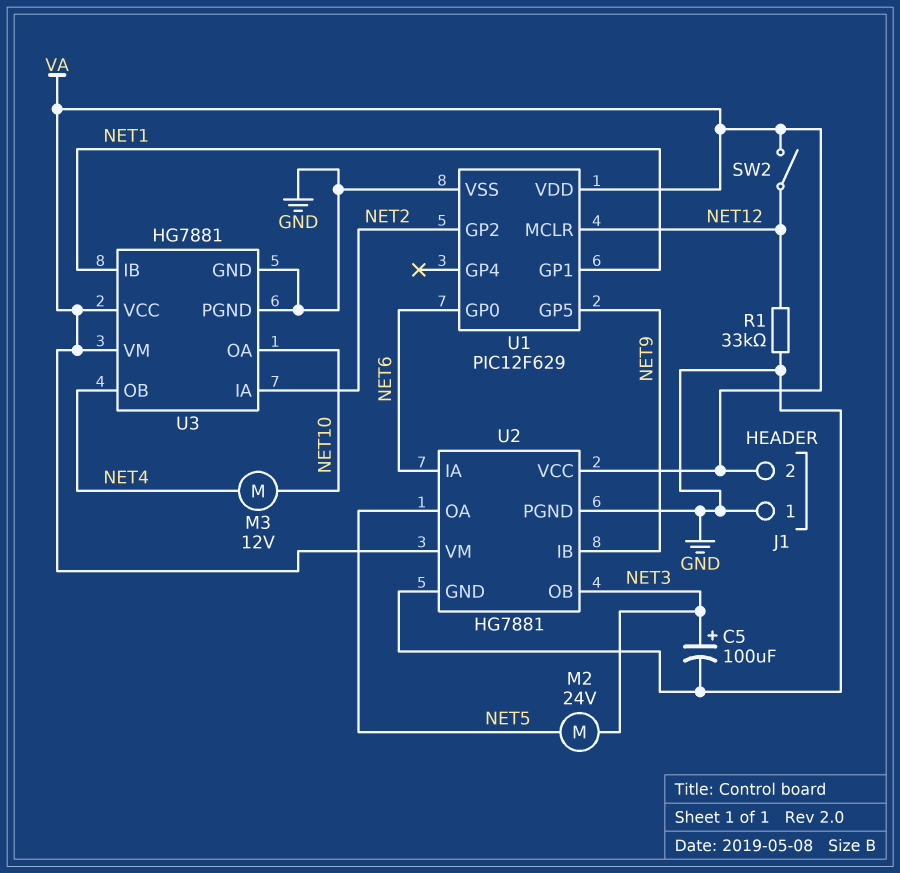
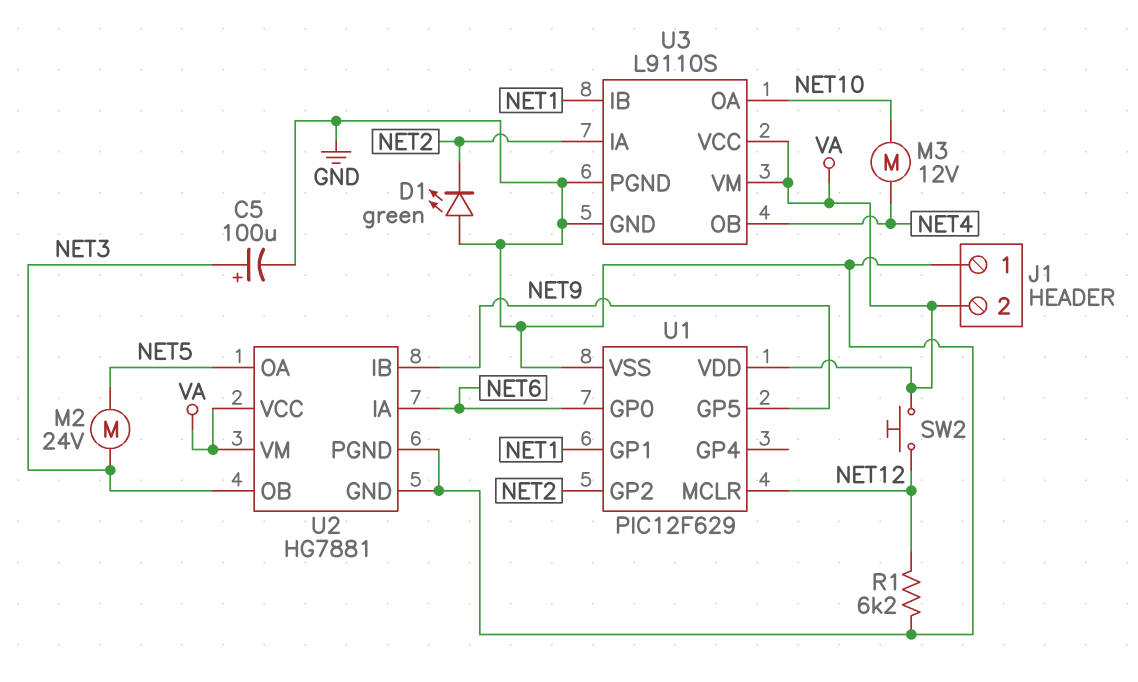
D1: none -> LED green (A GND, K NET2)
R1: 33k (GND, NET12) -> 6.2k (GND, NET12)
SW2: switch (NET12, VA) -> button (NET12, VA)
U3: HG7881 -> L9110S

